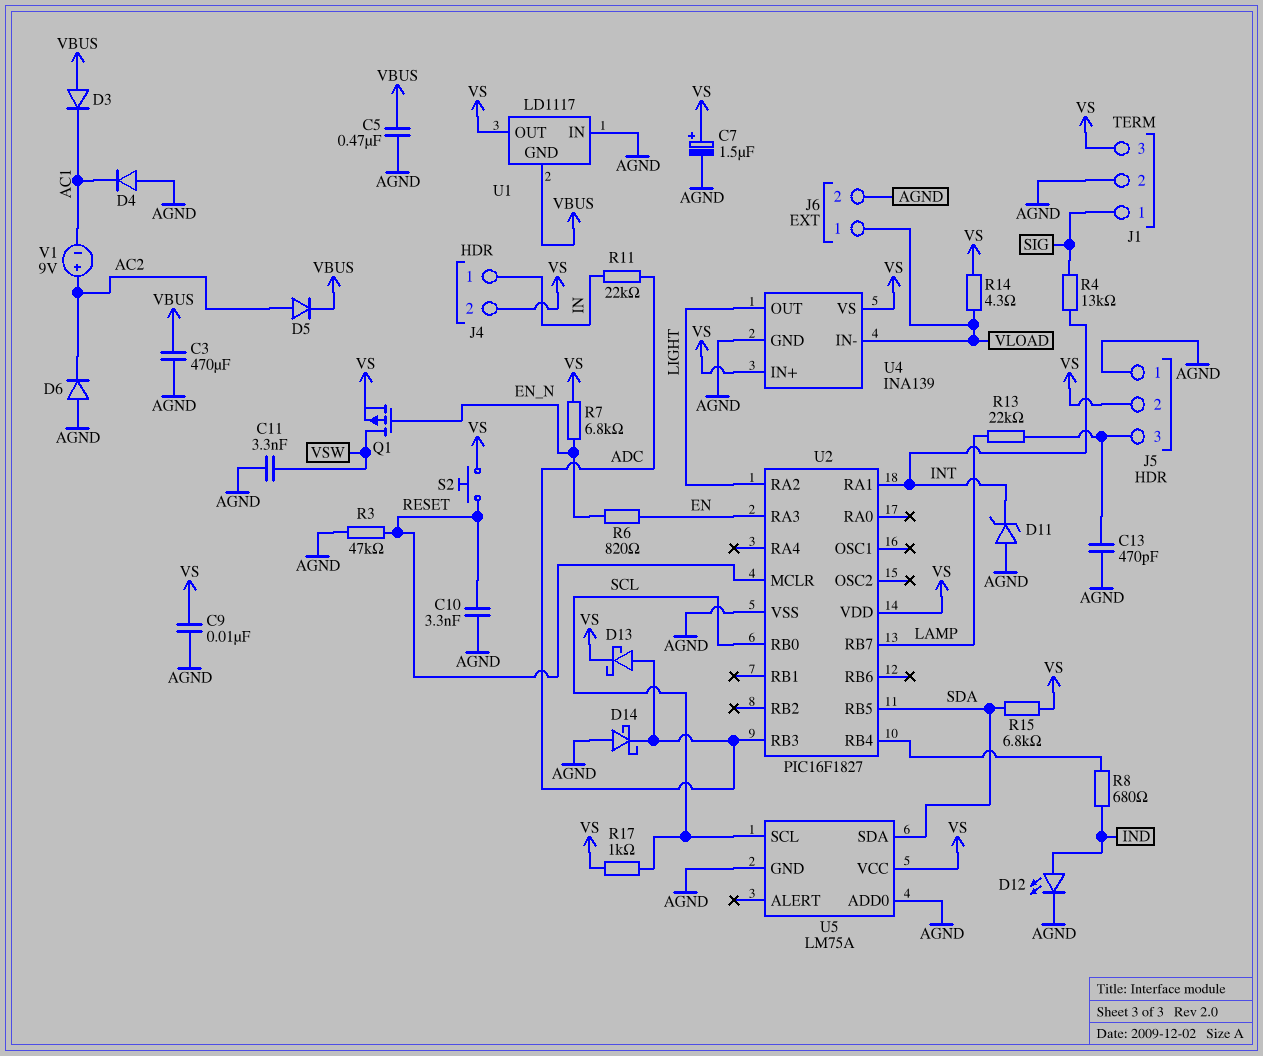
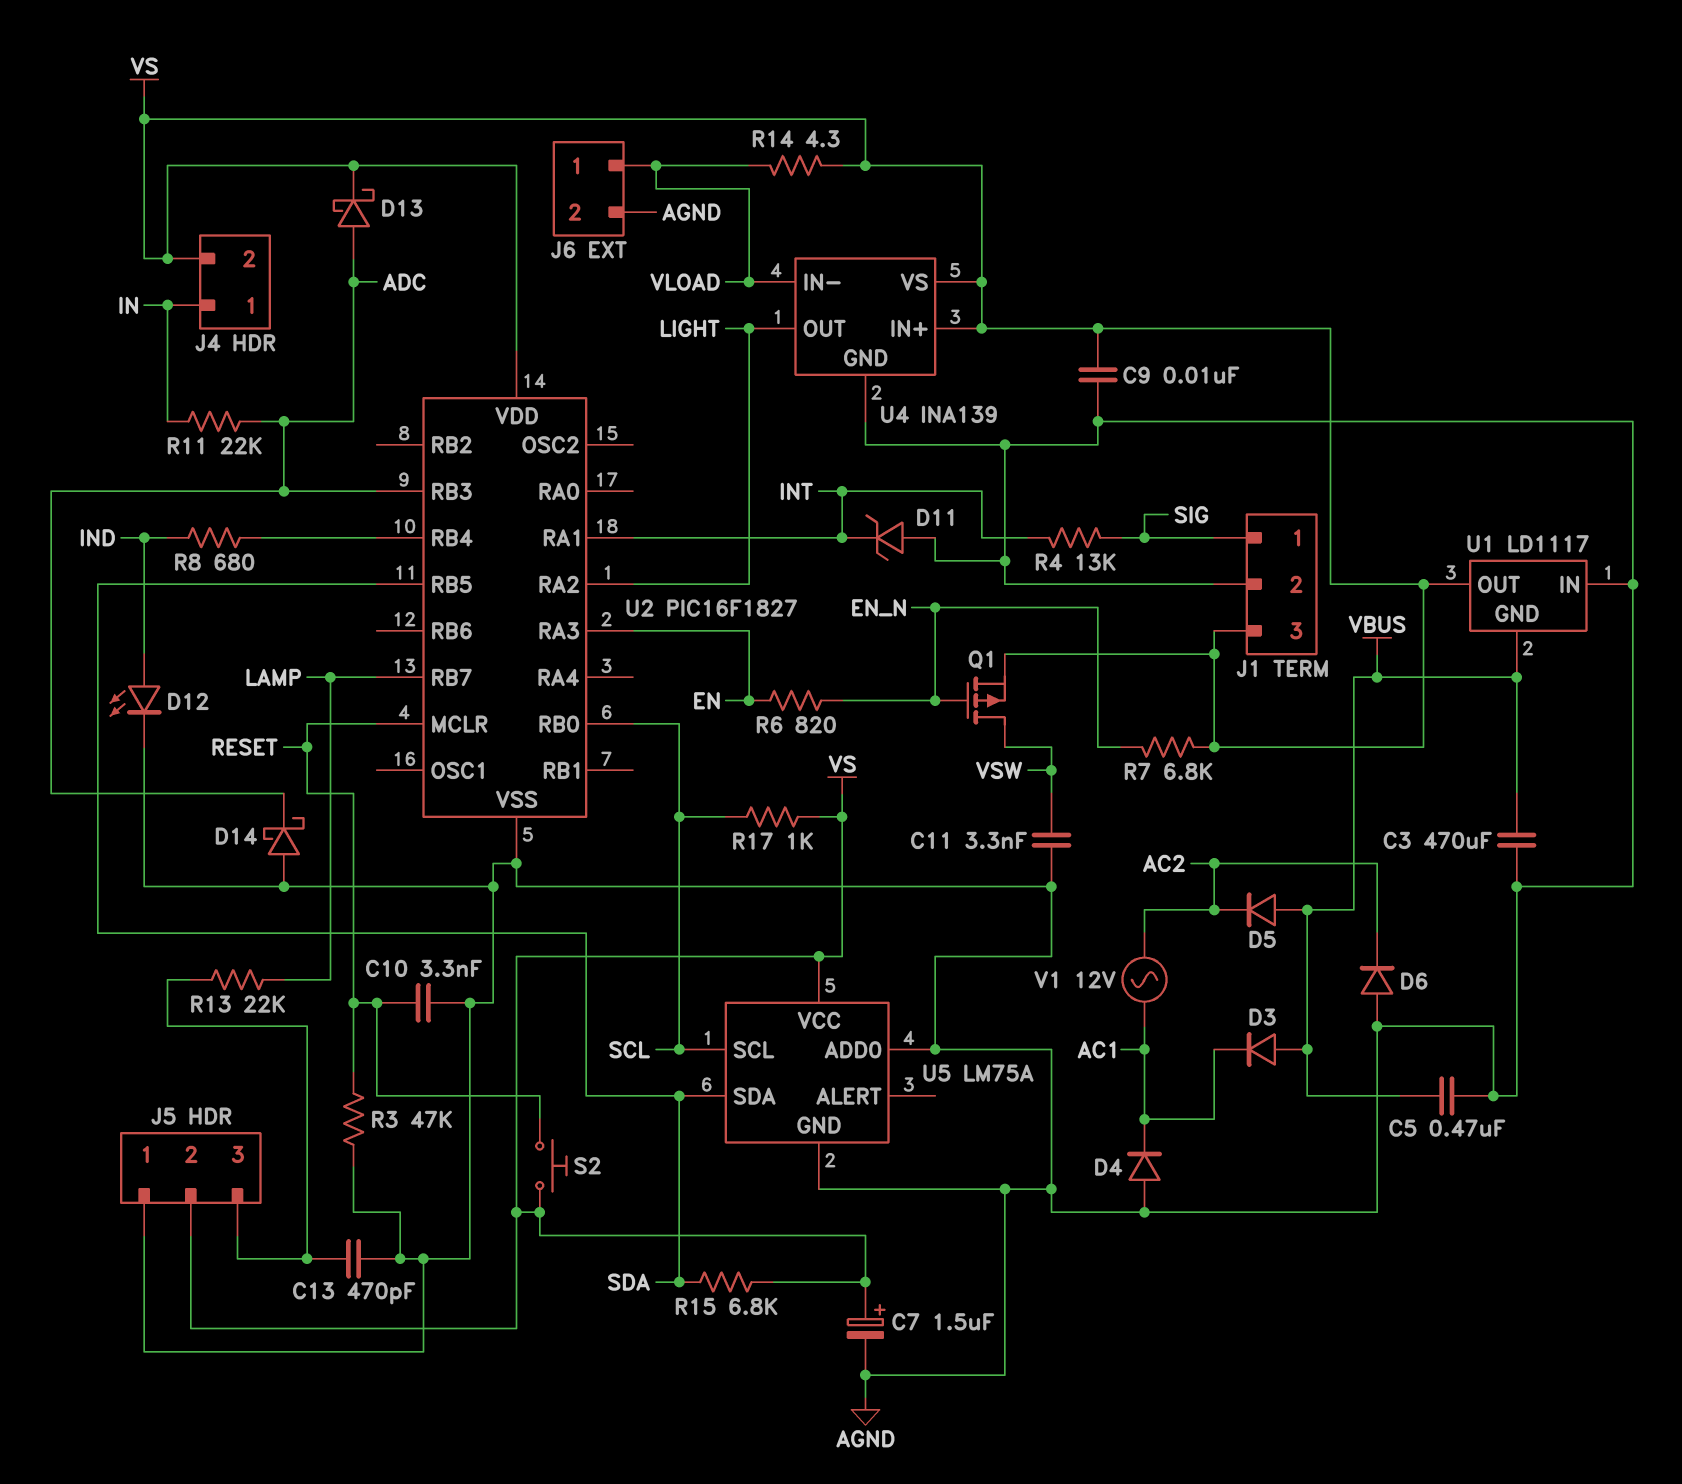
D5: diode (A AC2, K VBUS) -> diode (A VBUS, K AC2)
V1: 9V (plus AC2, minus AC1) -> AC 12V (AC1, AC2)

